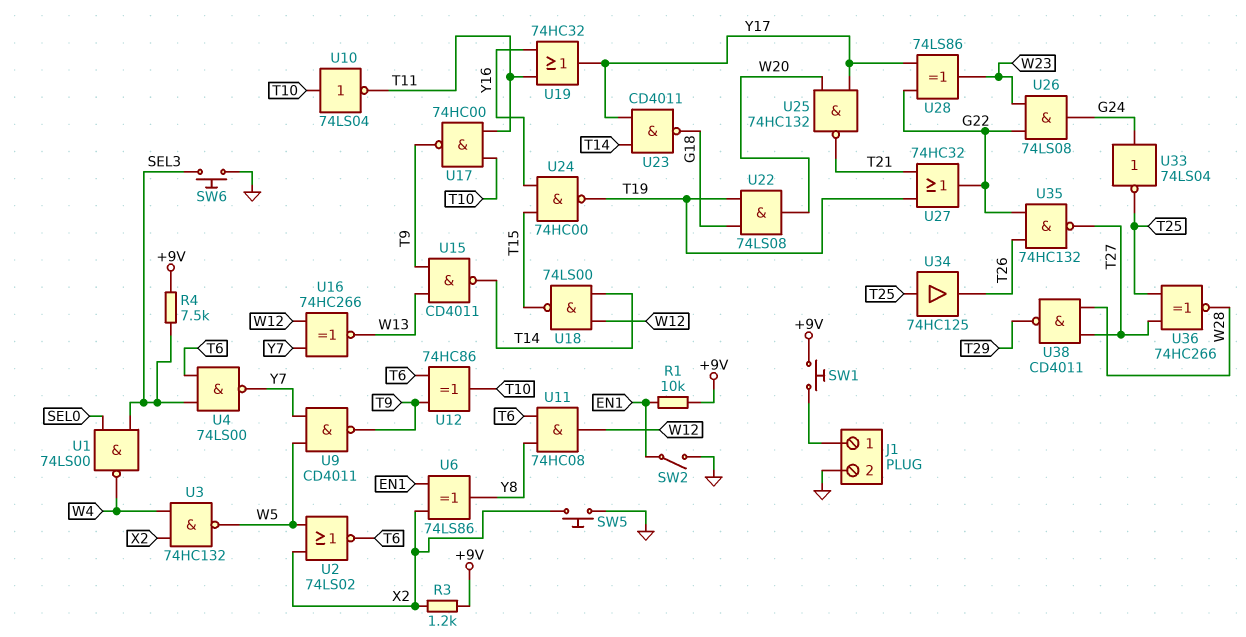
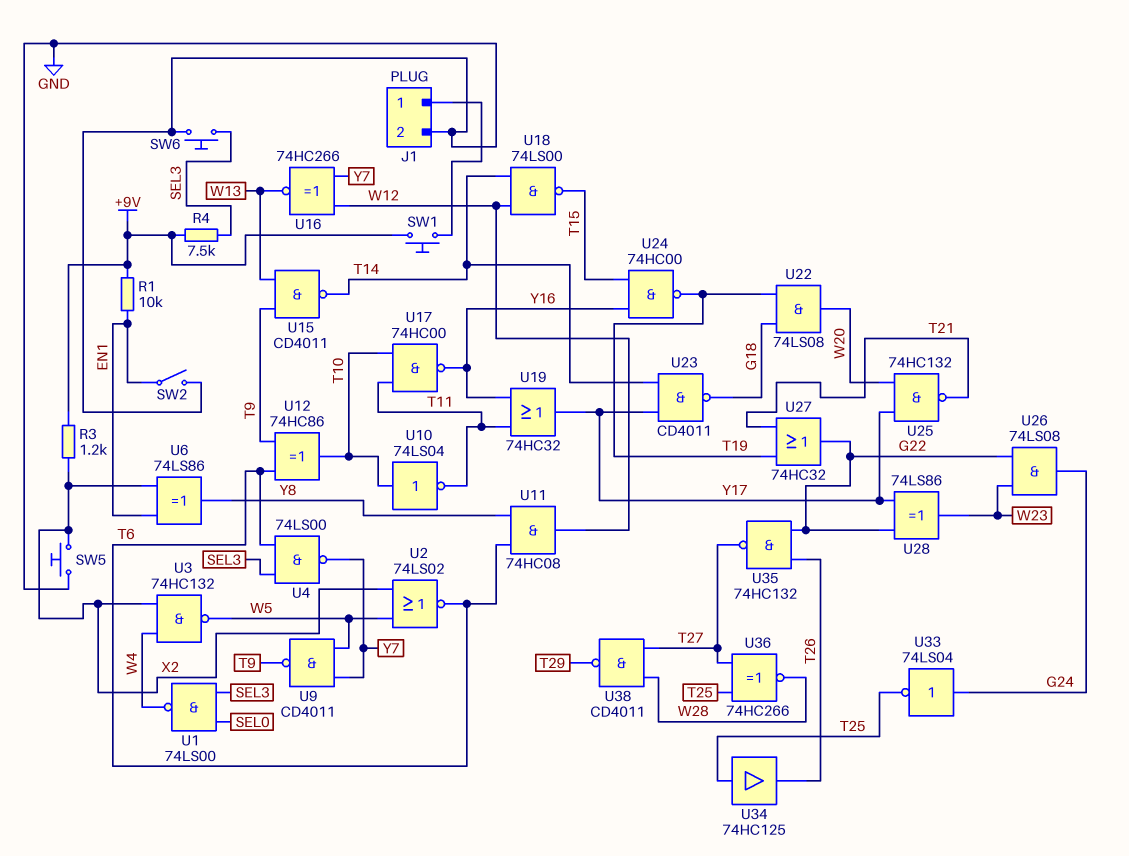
U17: NAND 74HC00 (in T10, in T11, out T9) -> NAND 74HC00 (in T10, in T11, out Y16)

